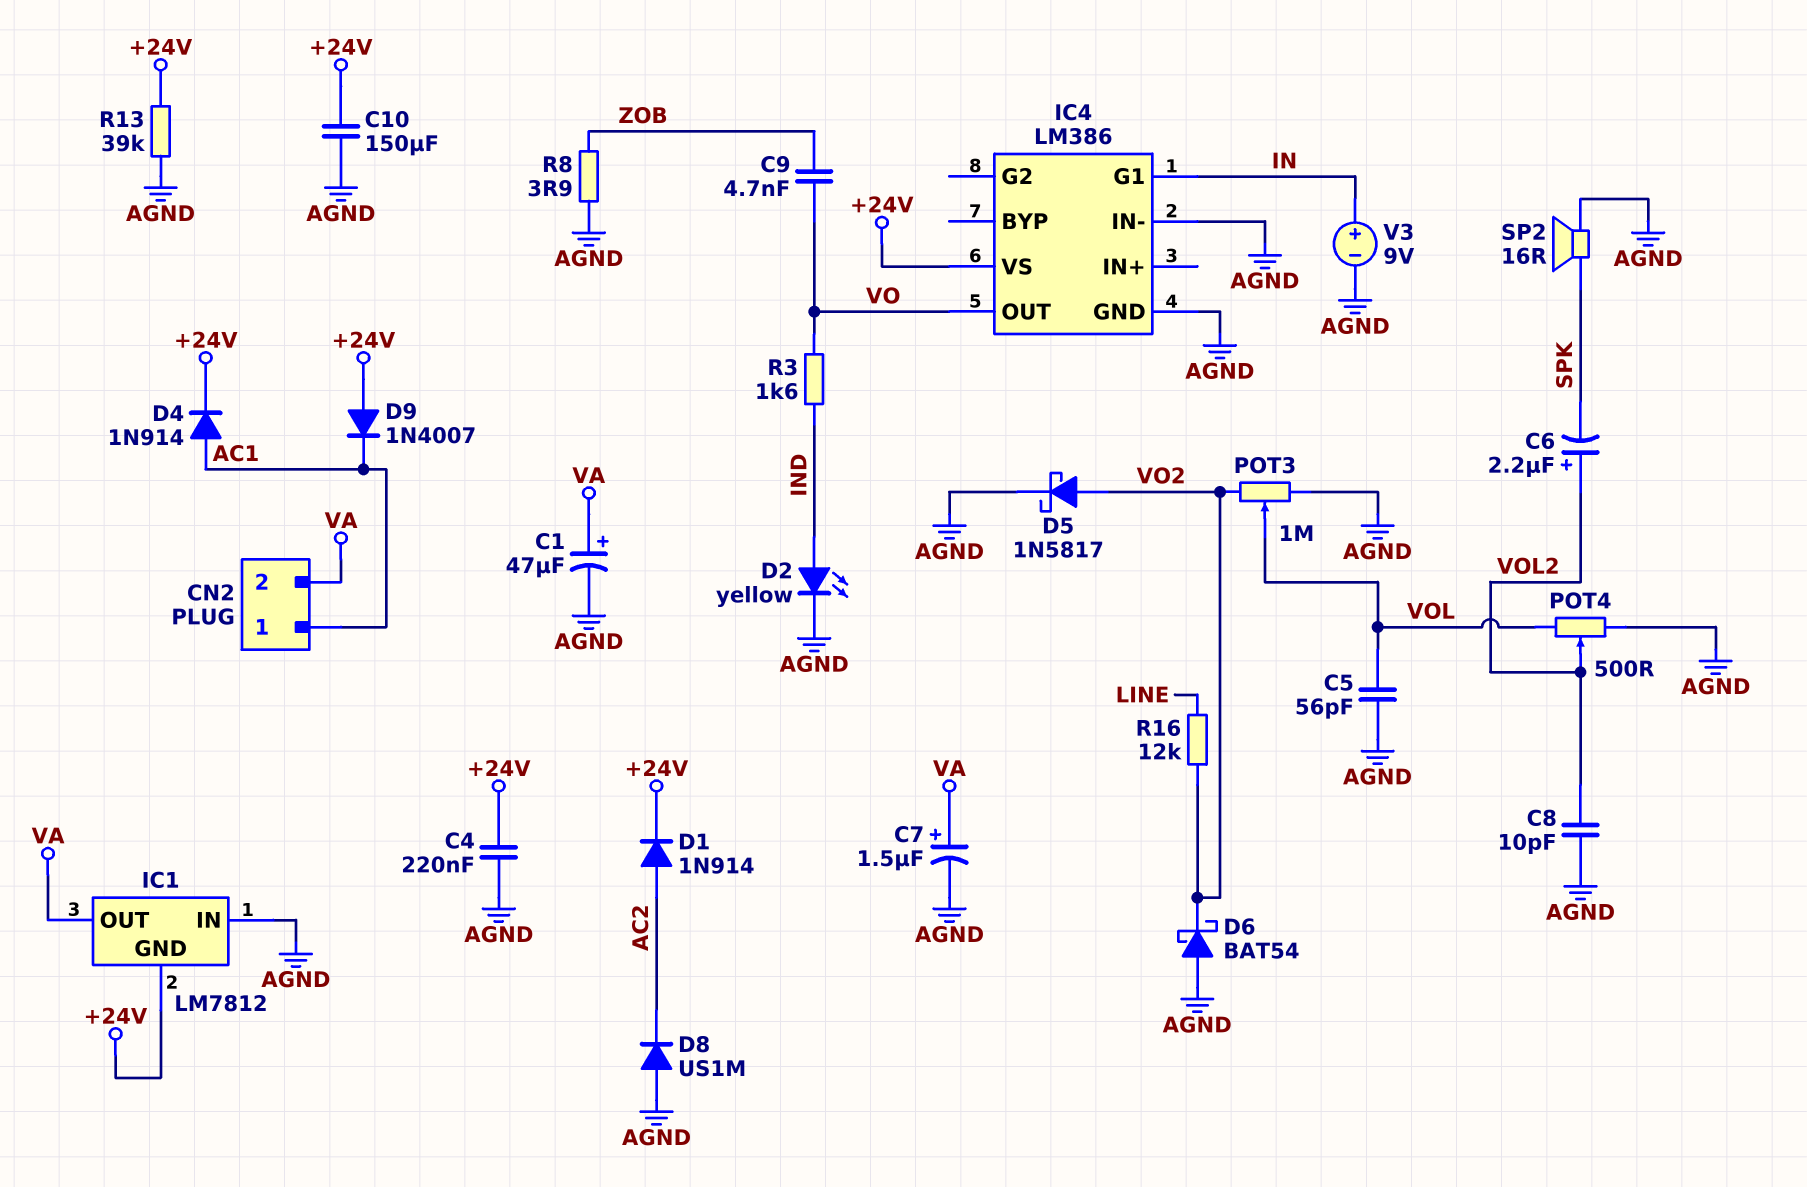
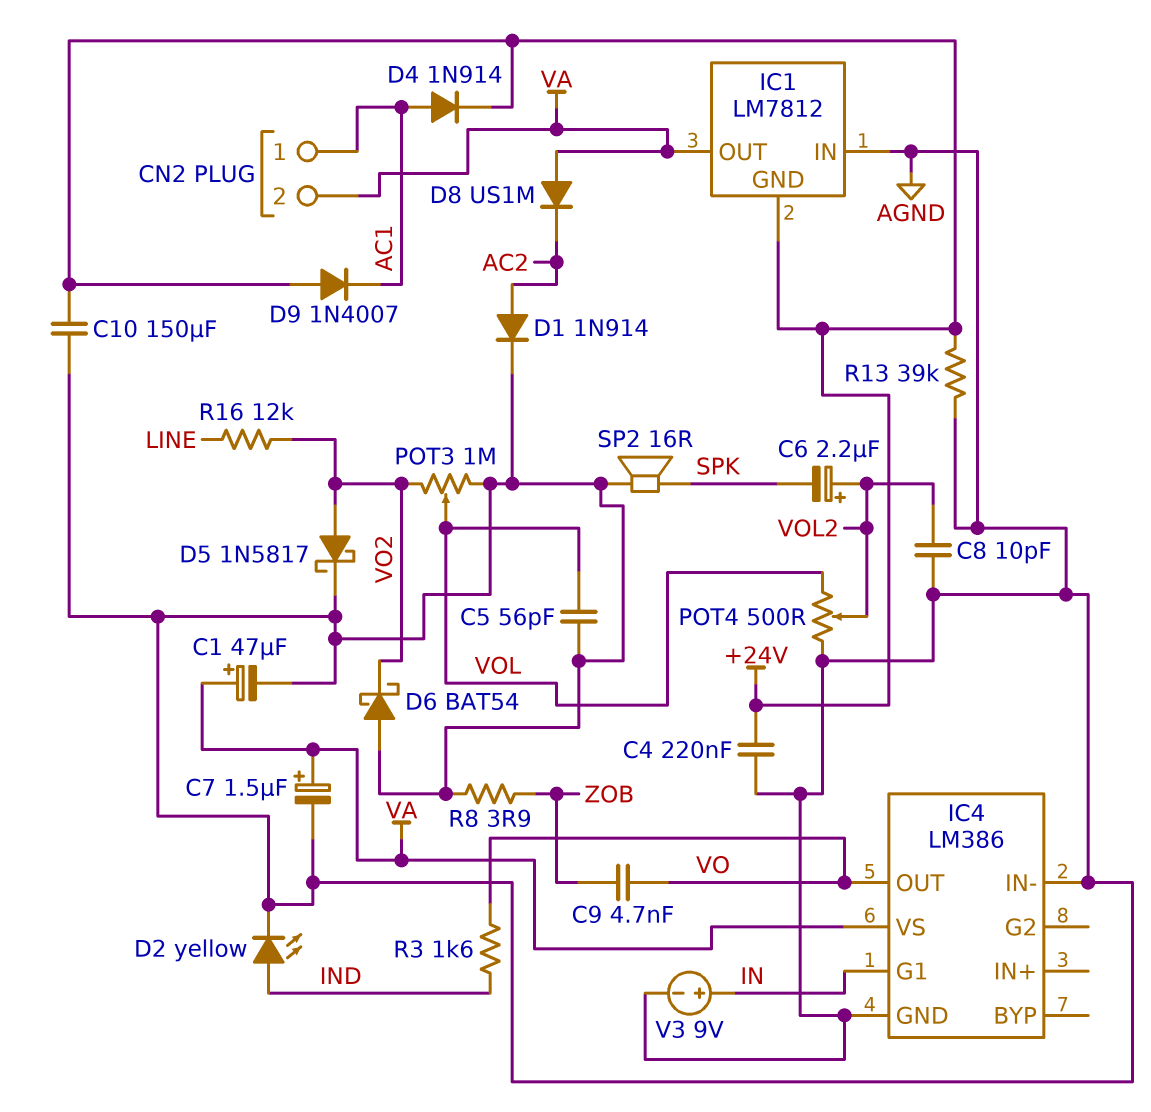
D1: diode 1N914 (A AC2, K +24V) -> diode 1N914 (A AC2, K AGND)
D8: diode US1M (A AGND, K AC2) -> diode US1M (A VA, K AC2)
IC4 pin VS: +24V -> VA

